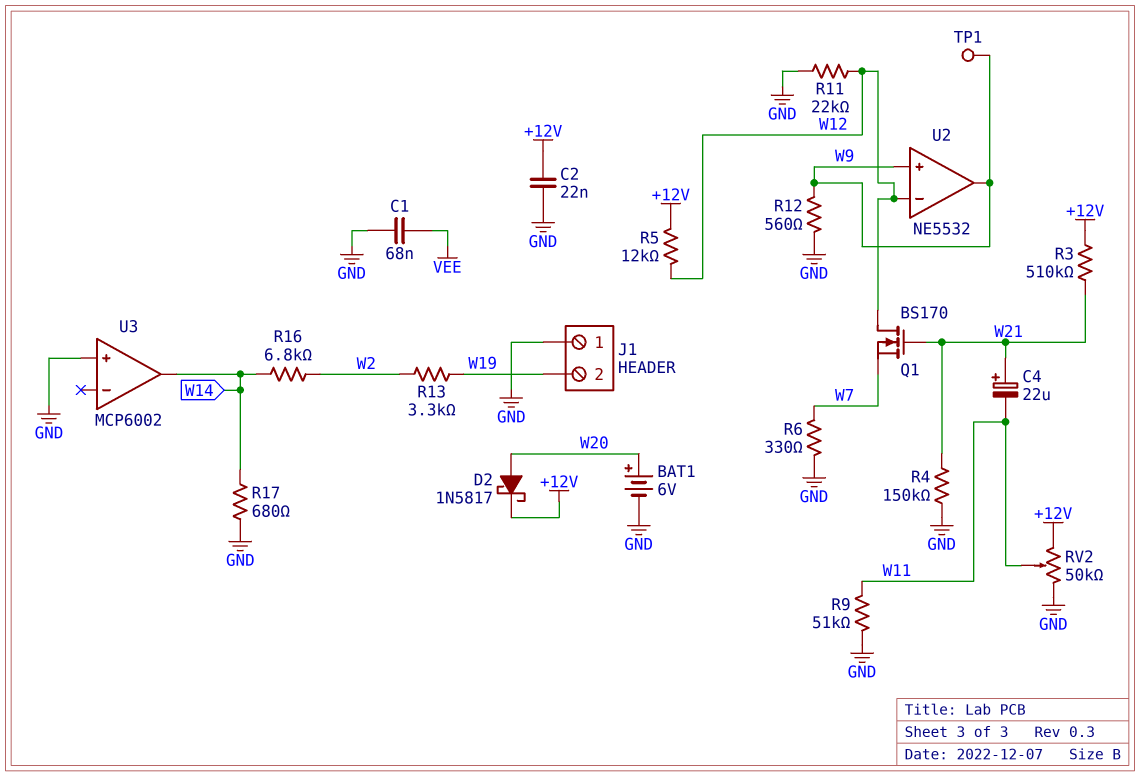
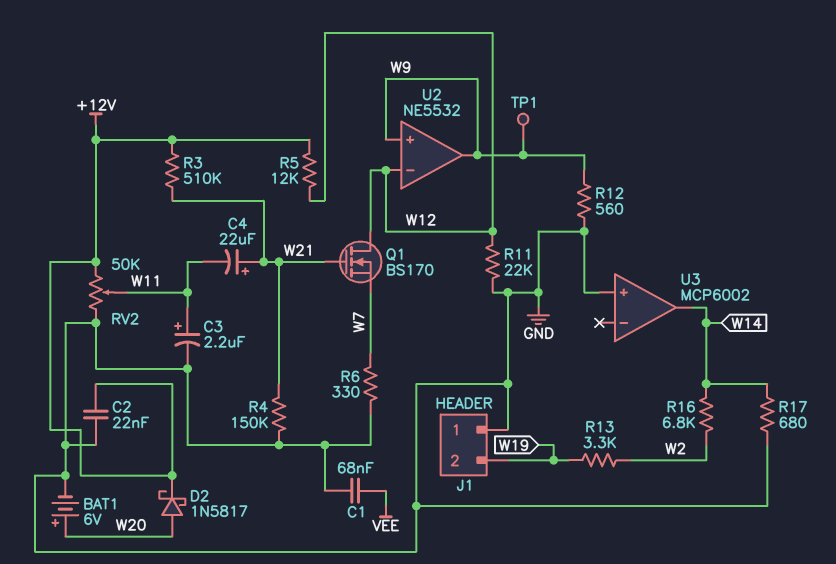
C3: none -> 2.2uF (plus W11, minus GND)
R9: 51k (GND, W11) -> none

